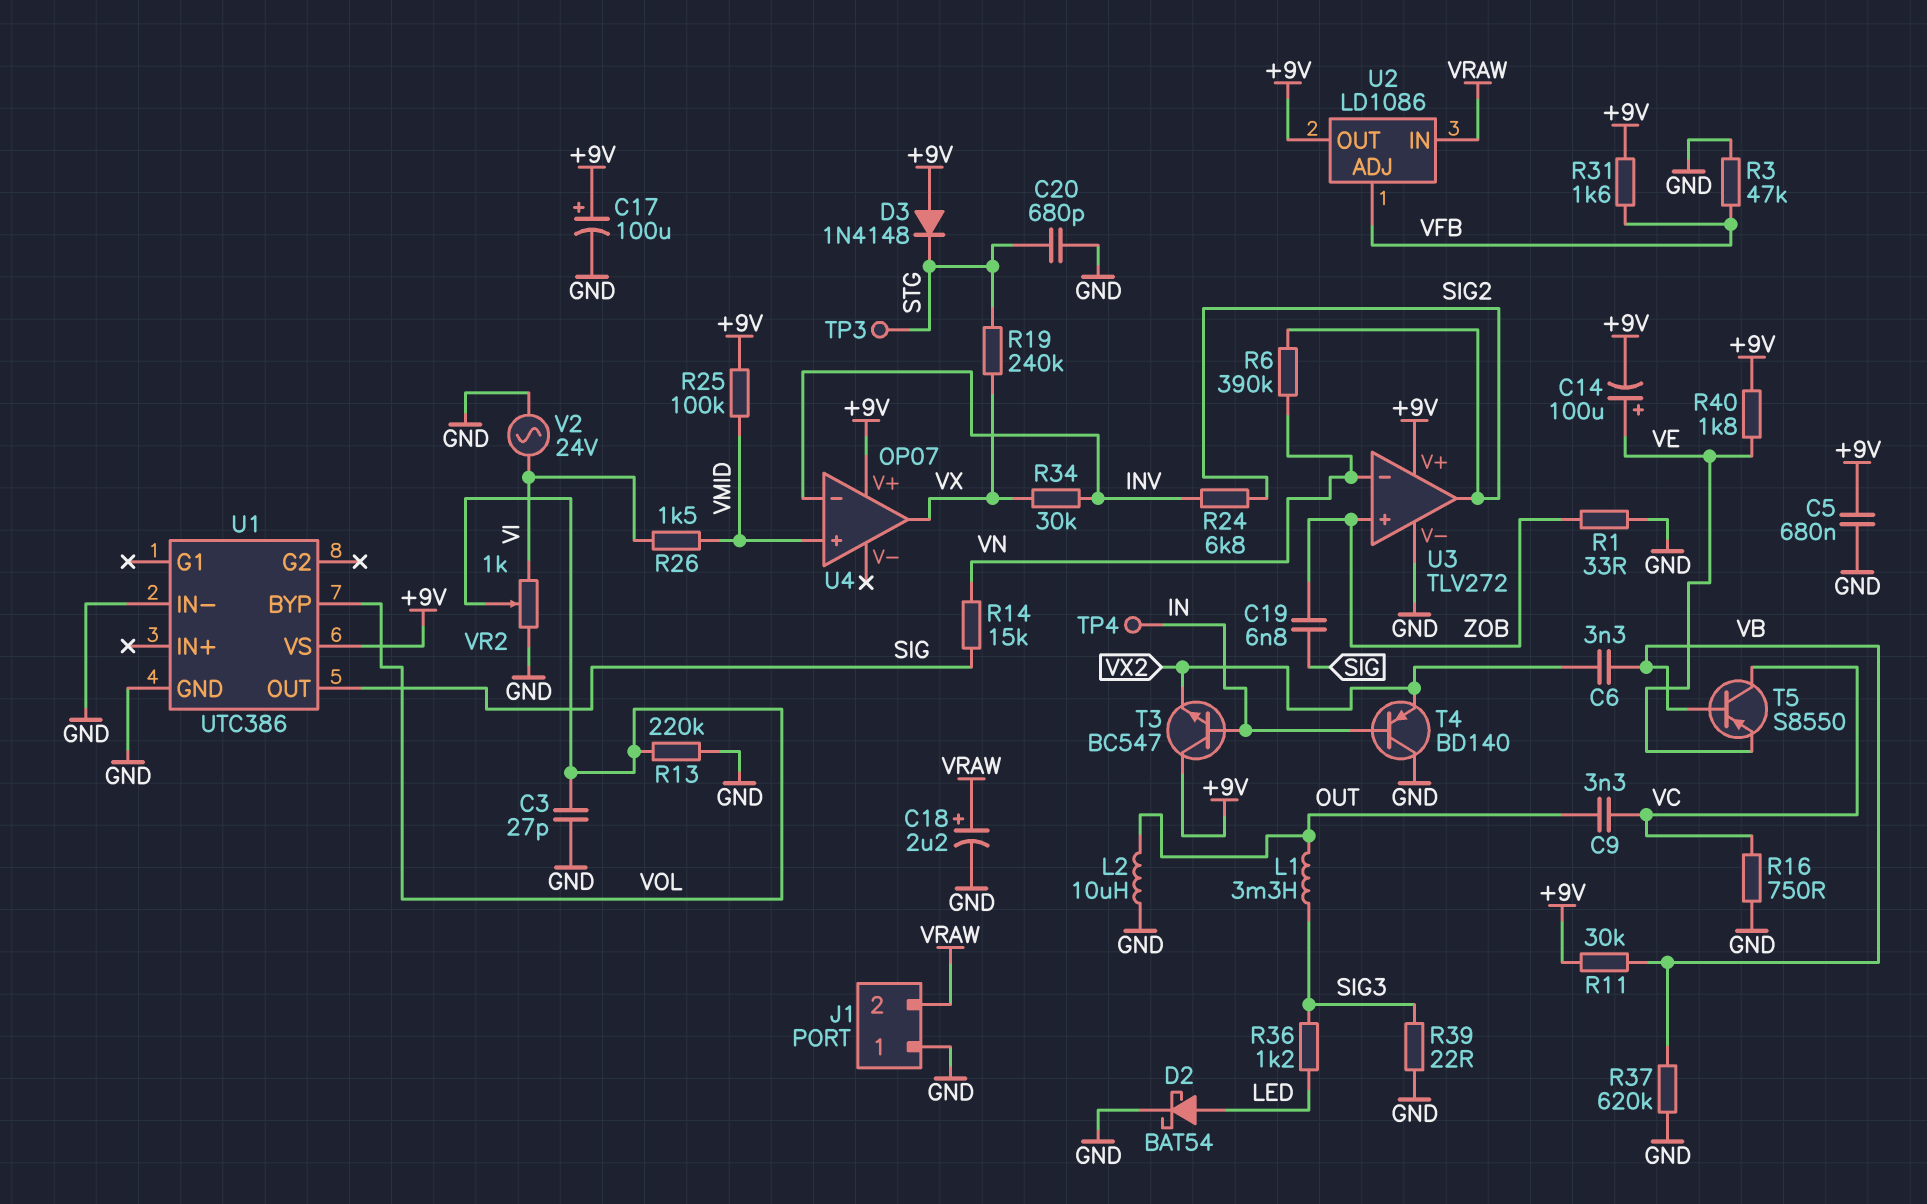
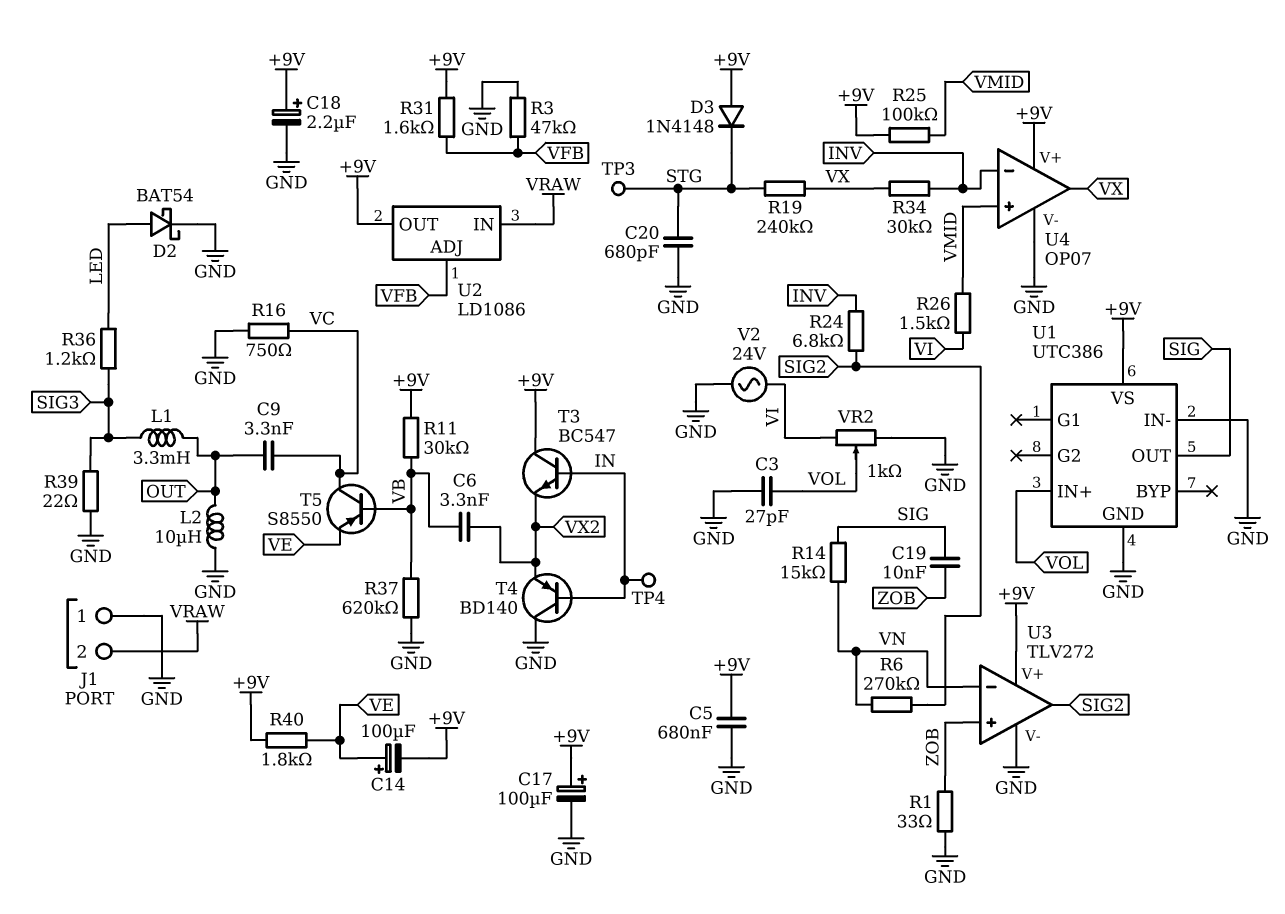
C18: 2.2uF (plus VRAW, minus GND) -> 2.2uF (plus +9V, minus GND)
C19: 6.8nF (SIG, ZOB) -> 10nF (SIG, ZOB)
R6: 390k (SIG2, VN) -> 270k (SIG2, VN)
R13: 220k (GND, VOL) -> none
U1 pin BYP: VOL -> none
U1 pin IN+: none -> VOL
U4 pin V-: none -> GND

